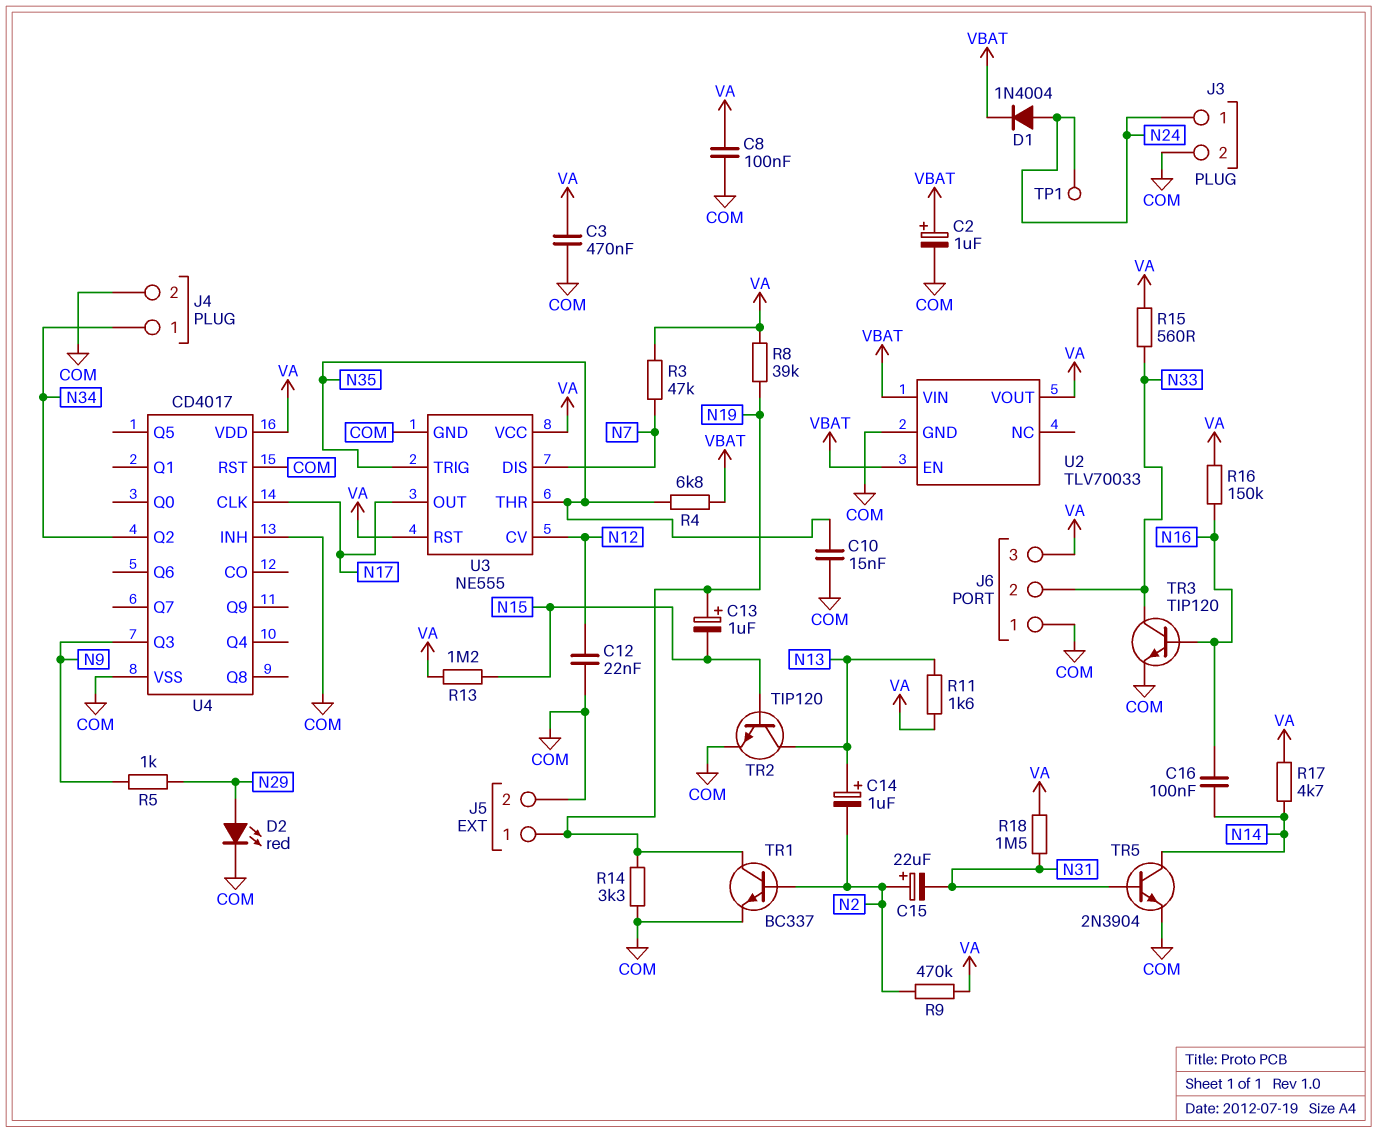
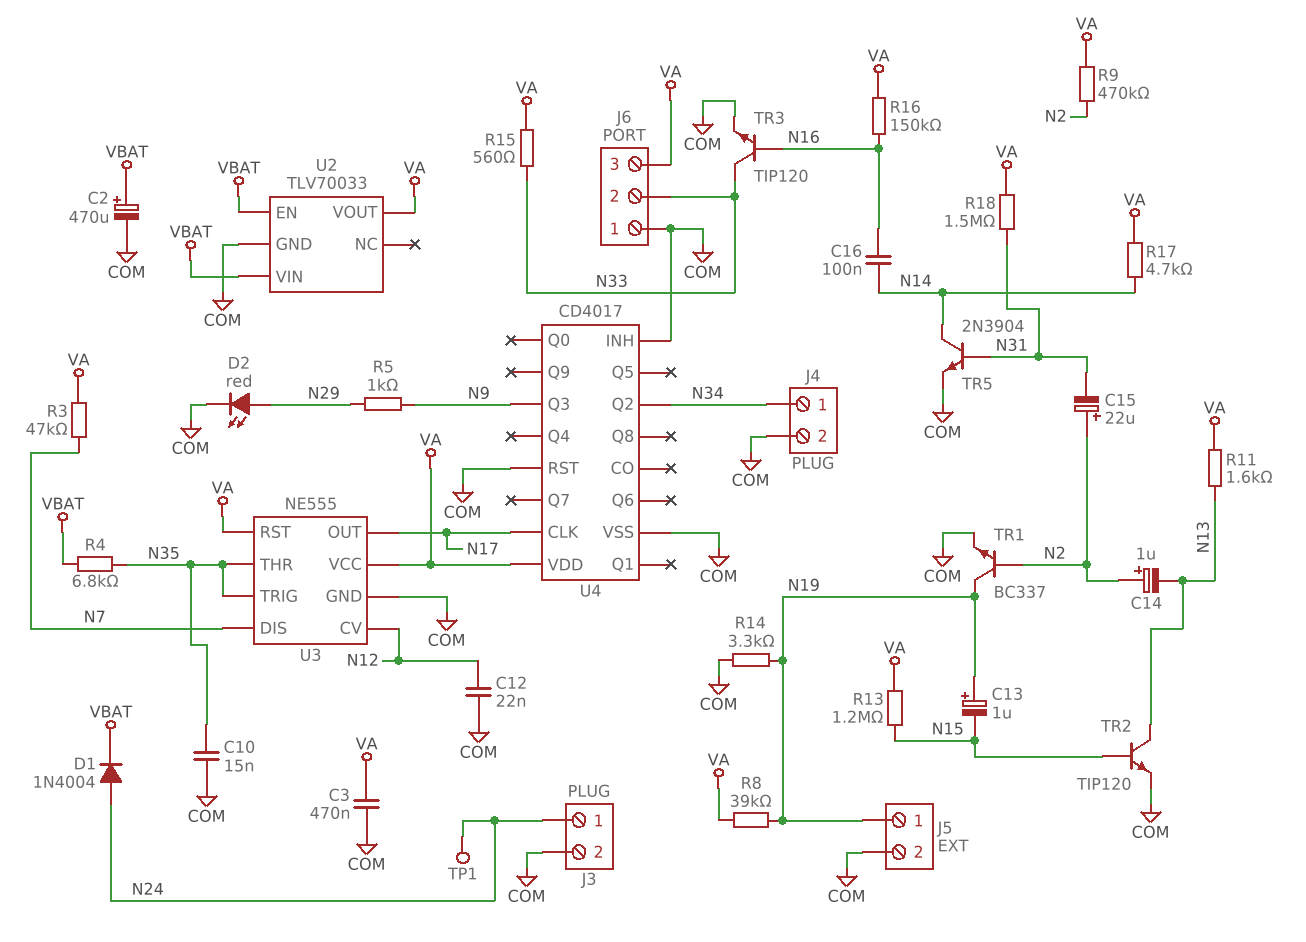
C2: 1uF (plus VBAT, minus COM) -> 470uF (plus VBAT, minus COM)
C8: 100nF (COM, VA) -> none
C14: 1uF (plus N13, minus N2) -> 1uF (plus N2, minus N13)

